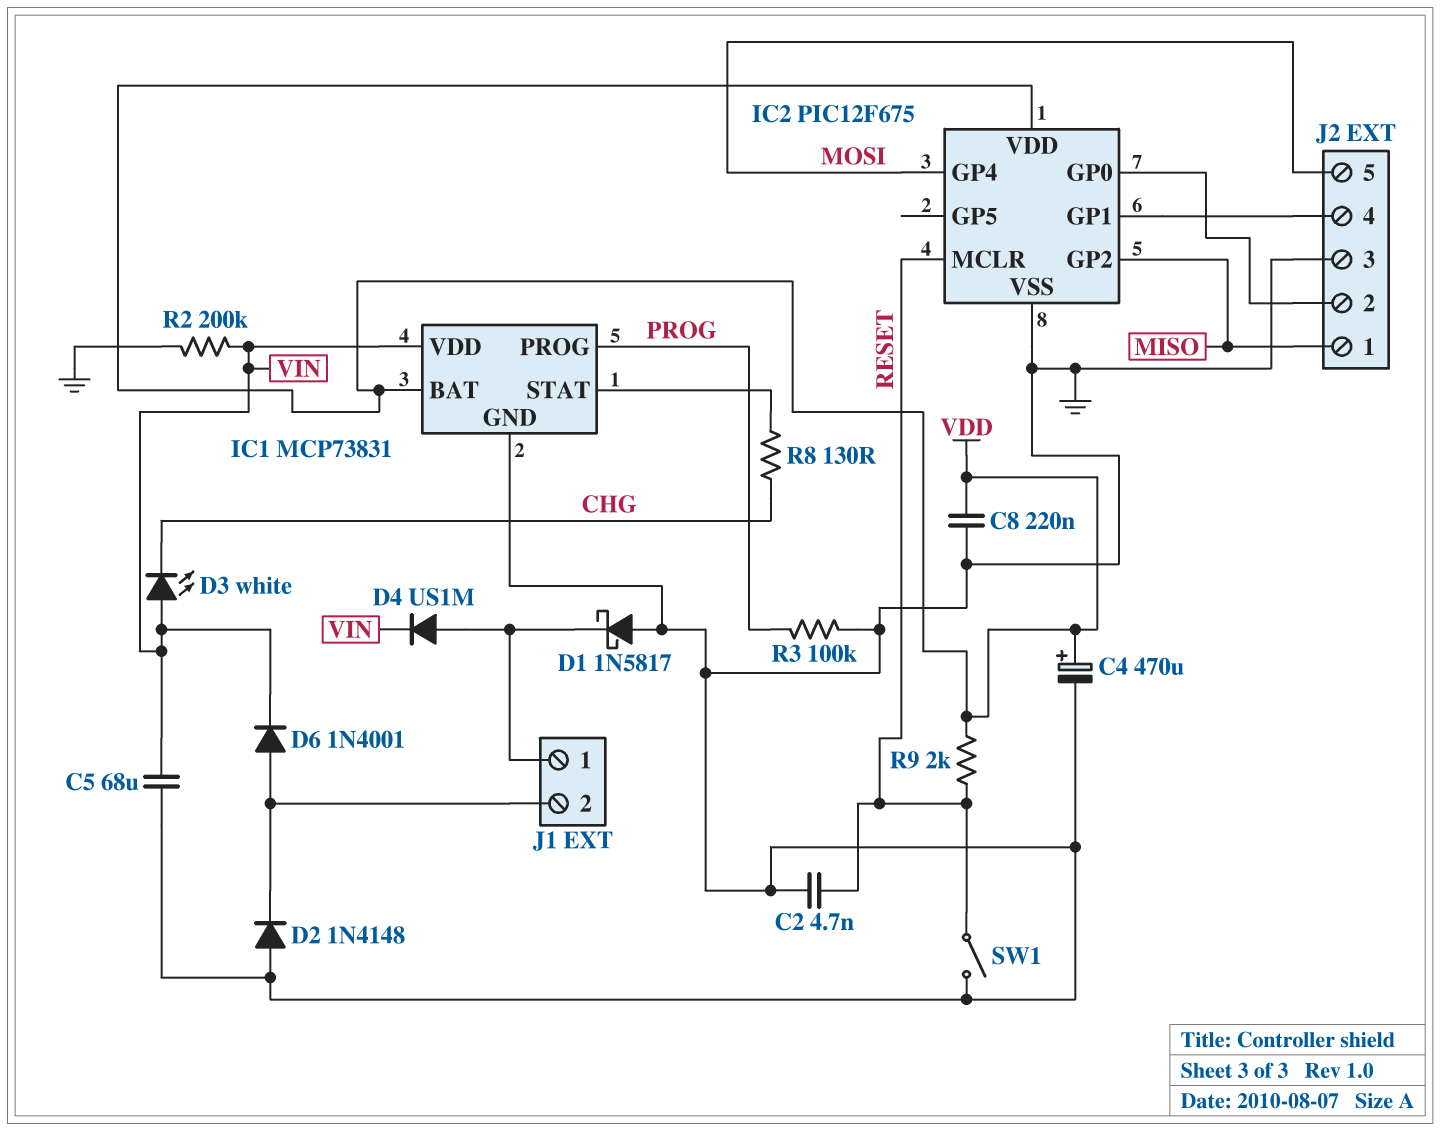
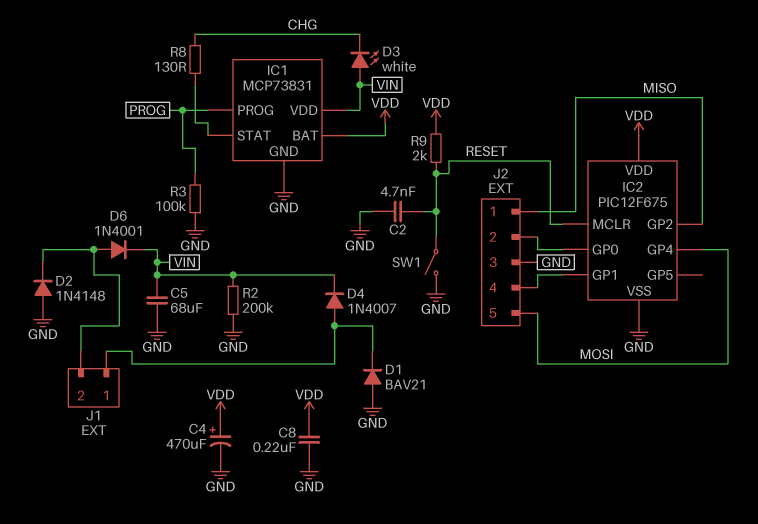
D1: schottky 1N5817 (A GND, K J1/1) -> diode BAV21 (A GND, K J1/1)
D4: diode US1M (A J1/1, K VIN) -> diode 1N4007 (A J1/1, K VIN)

